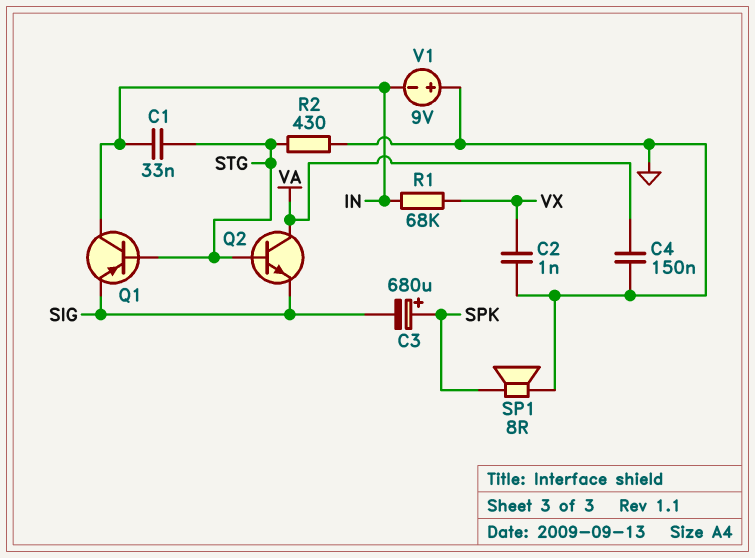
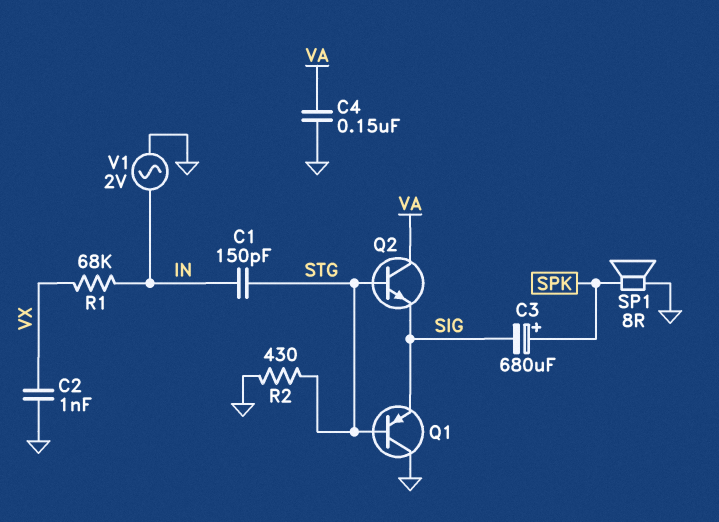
C1: 33nF (IN, STG) -> 150pF (IN, STG)
Q1: PNP (B STG, C IN, E SIG) -> PNP (B STG, C GND, E SIG)
V1: 9V (plus GND, minus IN) -> AC 2V (GND, IN)

